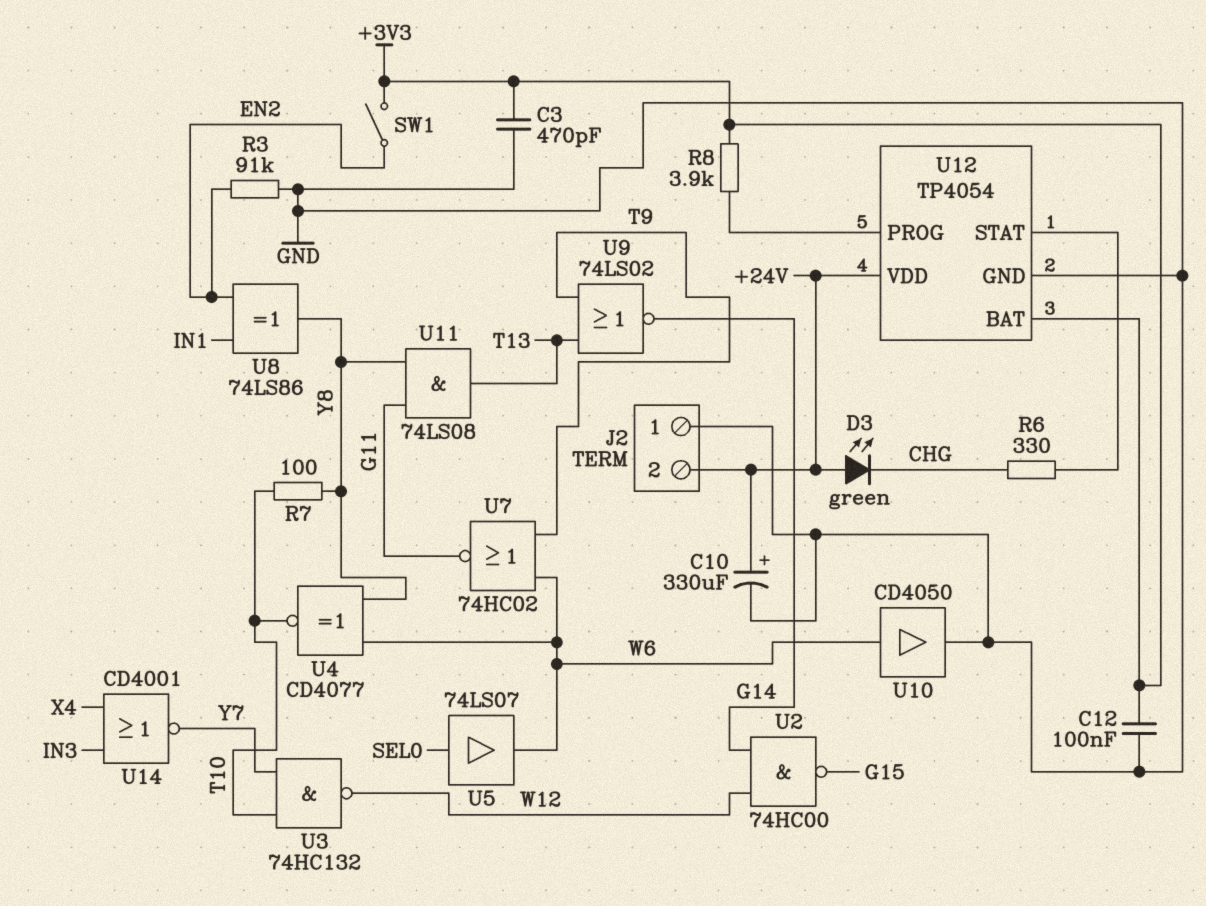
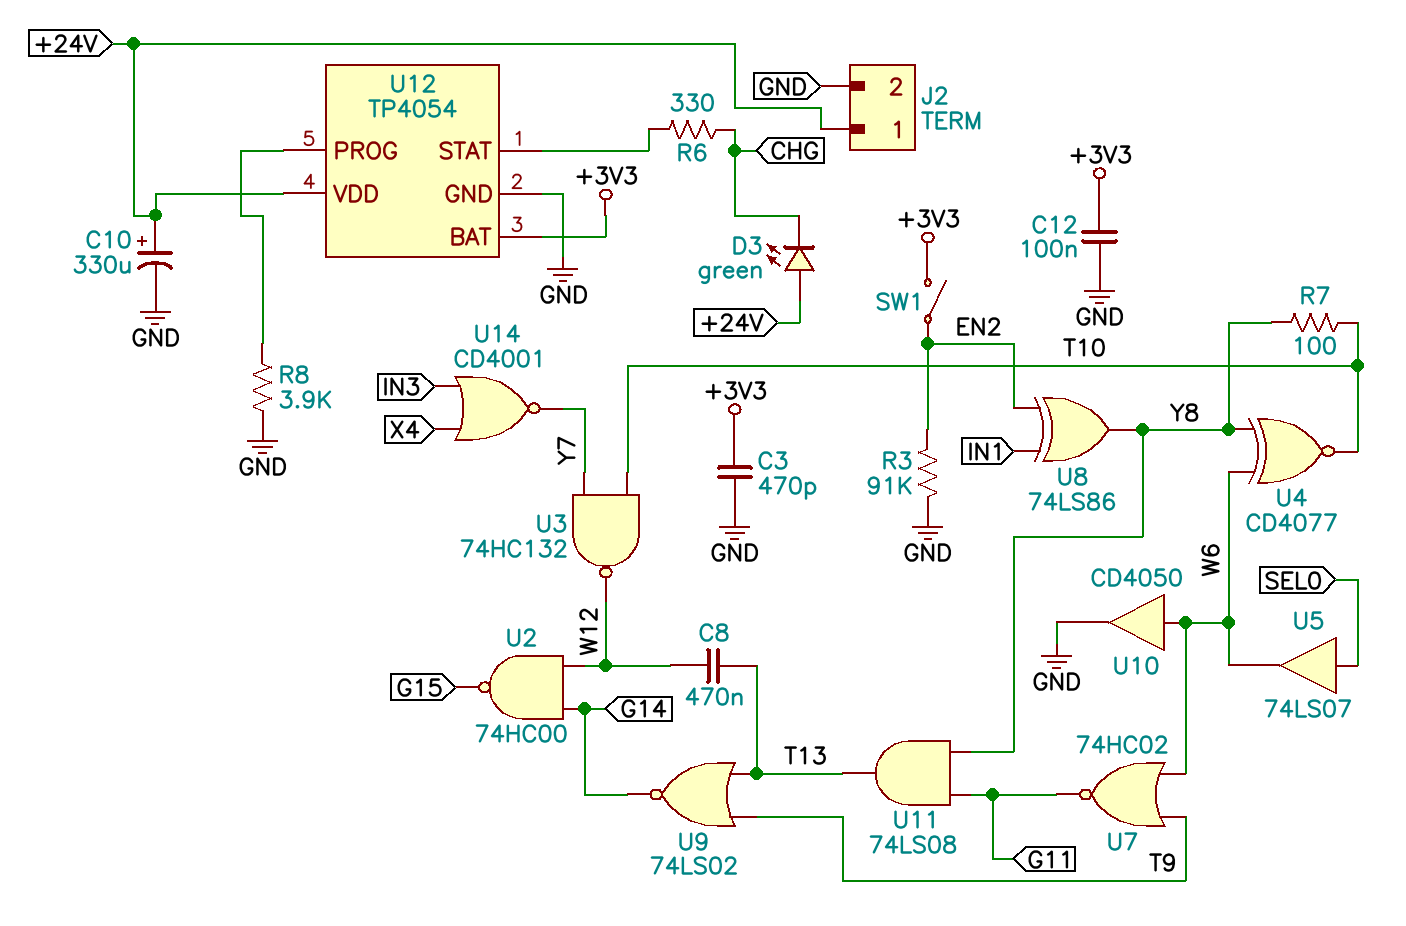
C8: none -> 470nF (T13, W12)
J2 pin 1: GND -> +24V
J2 pin 2: +24V -> GND
R8: 3.9k (+3V3, U12/PROG) -> 3.9k (GND, U12/PROG)

